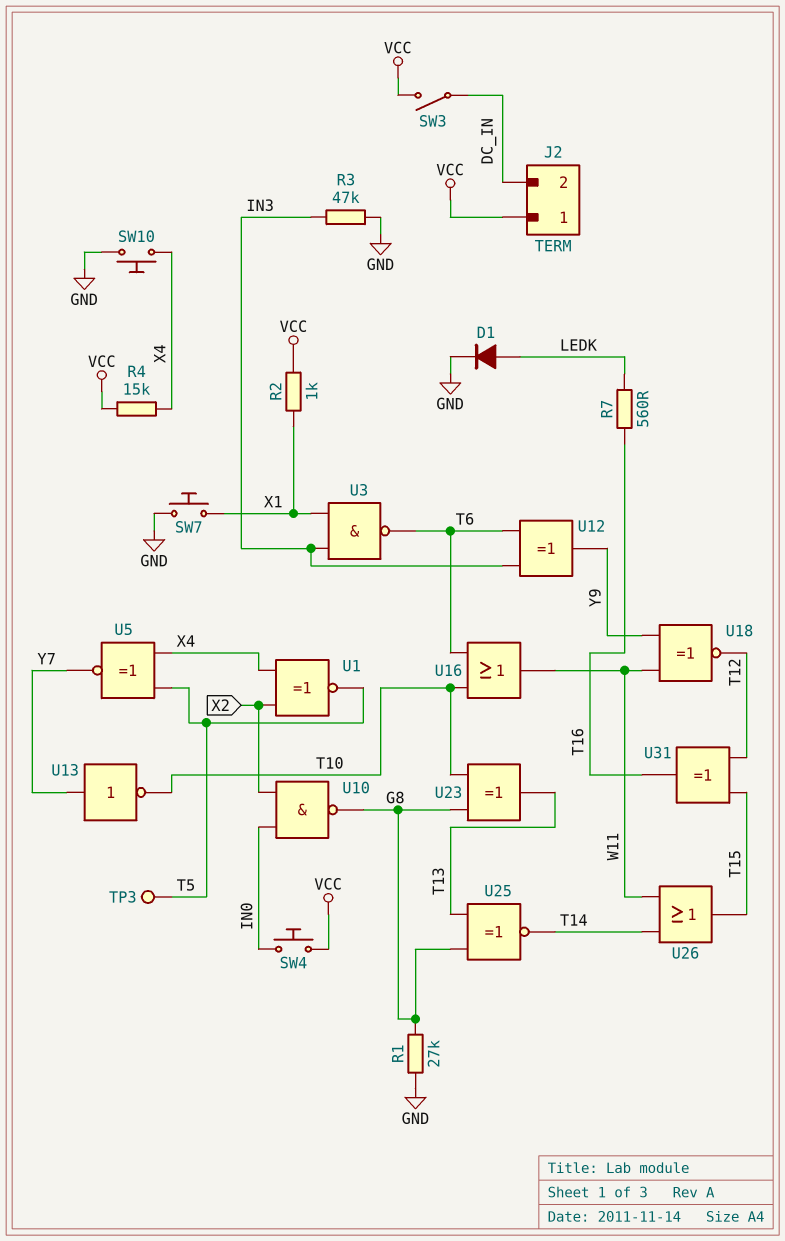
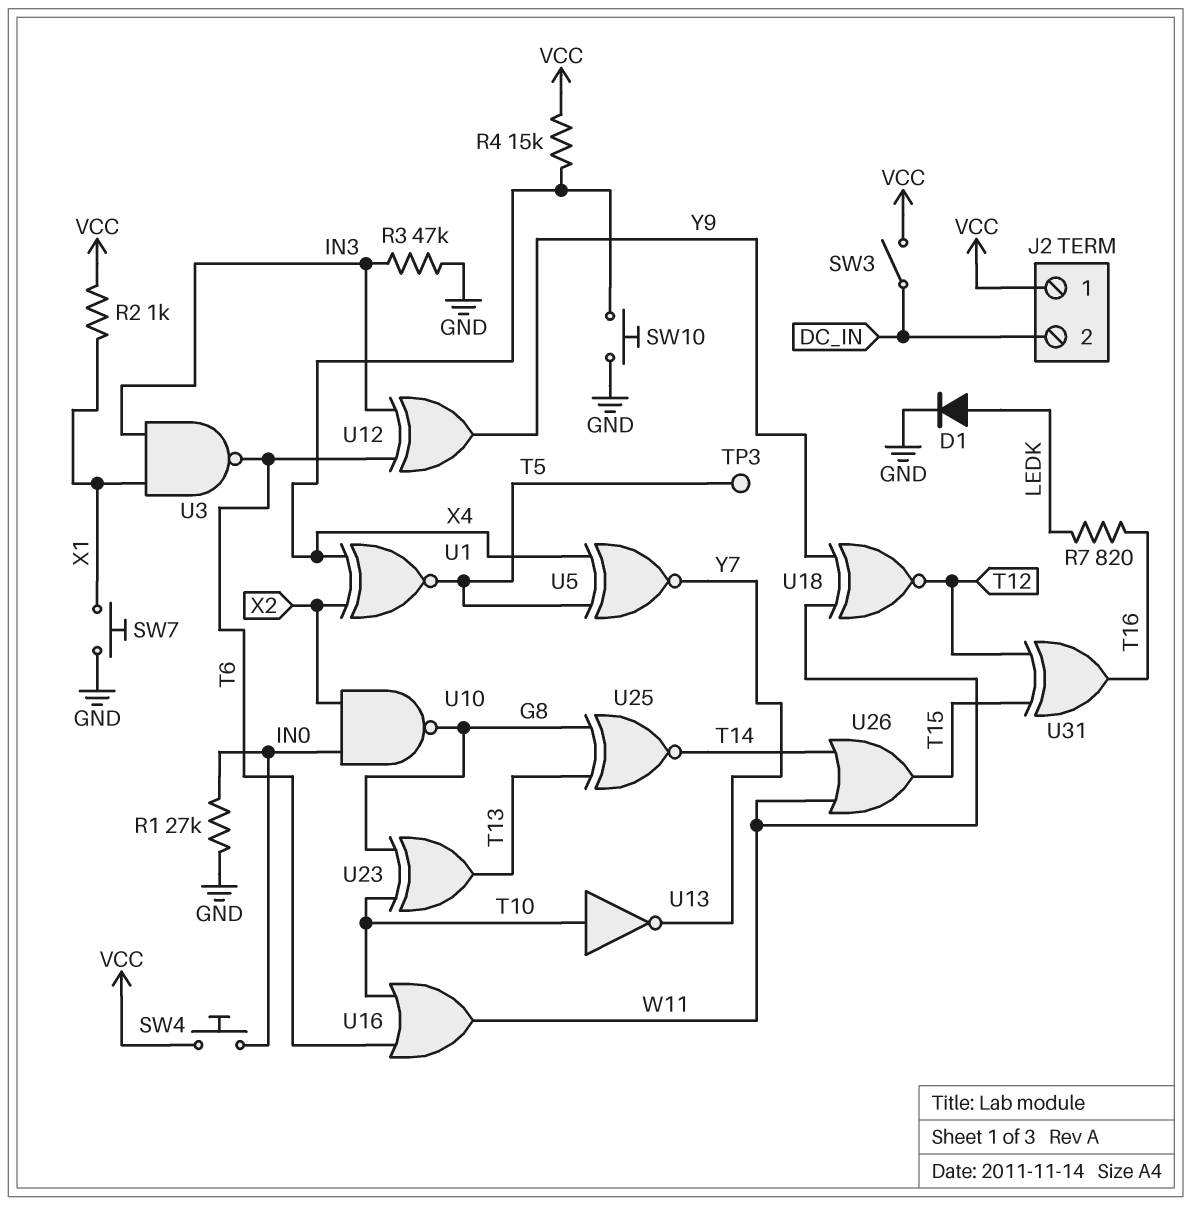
R1: 27k (G8, GND) -> 27k (GND, IN0)
R7: 560 (LEDK, T16) -> 820 (LEDK, T16)
U13: NOT (in Y7, out T10) -> NOT (in T10, out Y7)

